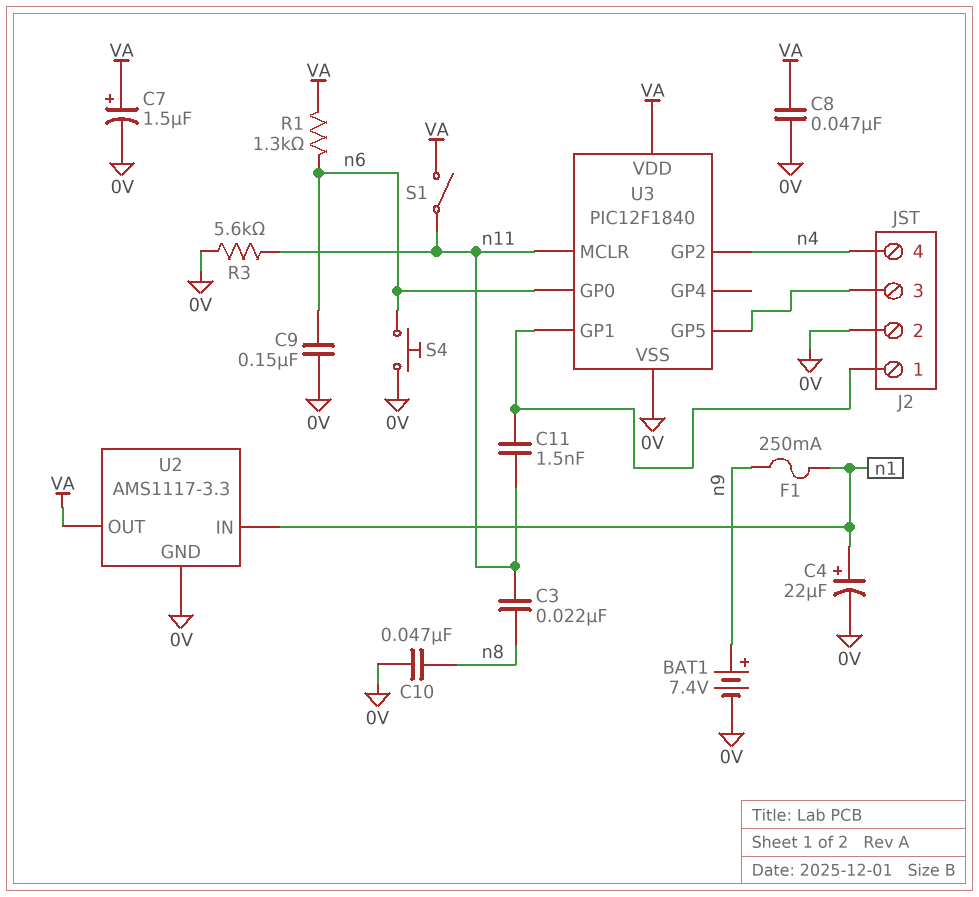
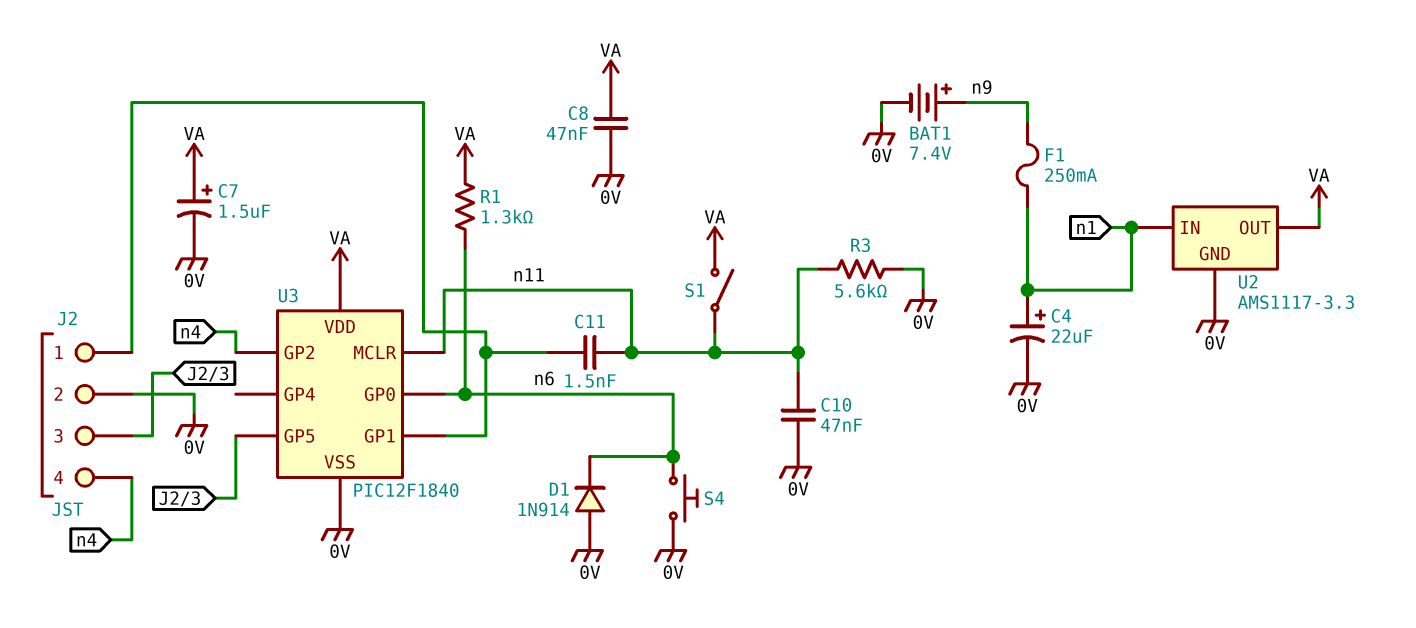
C3: 22nF (n8, n11) -> none
C9: 150nF (0V, n6) -> none
C10: 47nF (0V, n8) -> 47nF (0V, n11)
D1: none -> diode 1N914 (A 0V, K n6)

